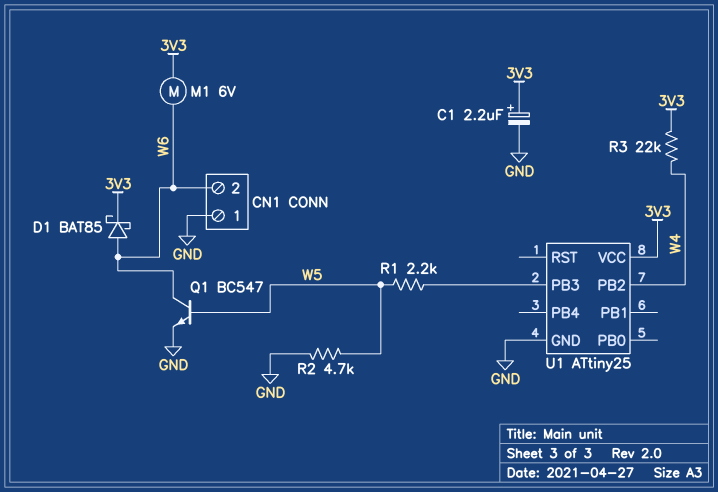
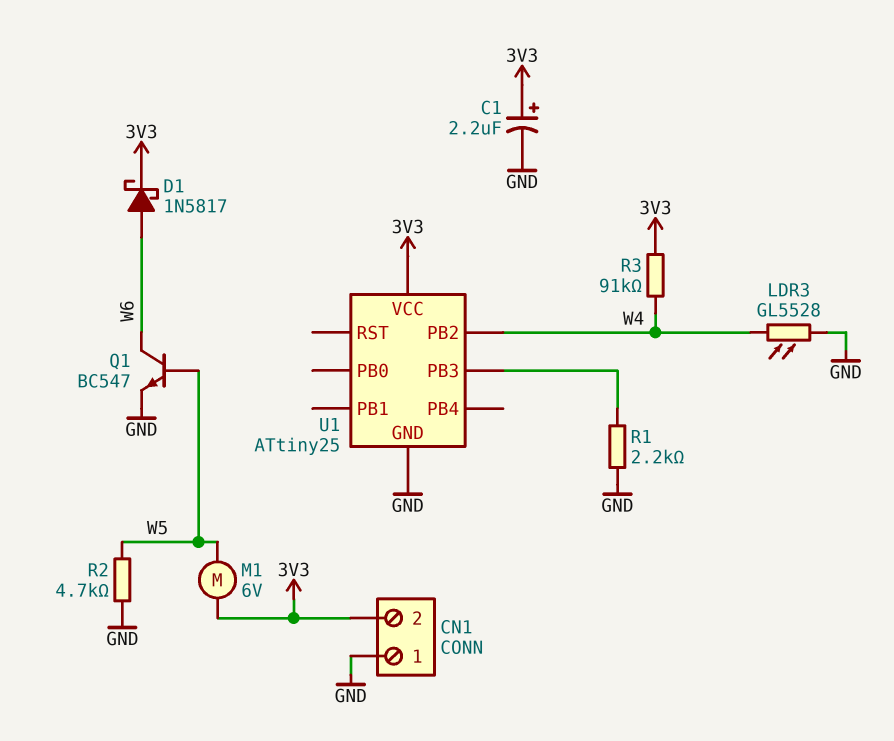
CN1 pin 2: W6 -> 3V3
D1: schottky BAT85 (A W6, K 3V3) -> schottky 1N5817 (A W6, K 3V3)
LDR3: none -> GL5528 (GND, W4)
M1: motor 6V (3V3, W6) -> motor 6V (3V3, W5)
R1: 2.2k (U1/PB3, W5) -> 2.2k (GND, U1/PB3)
R3: 22k (3V3, W4) -> 91k (3V3, W4)

